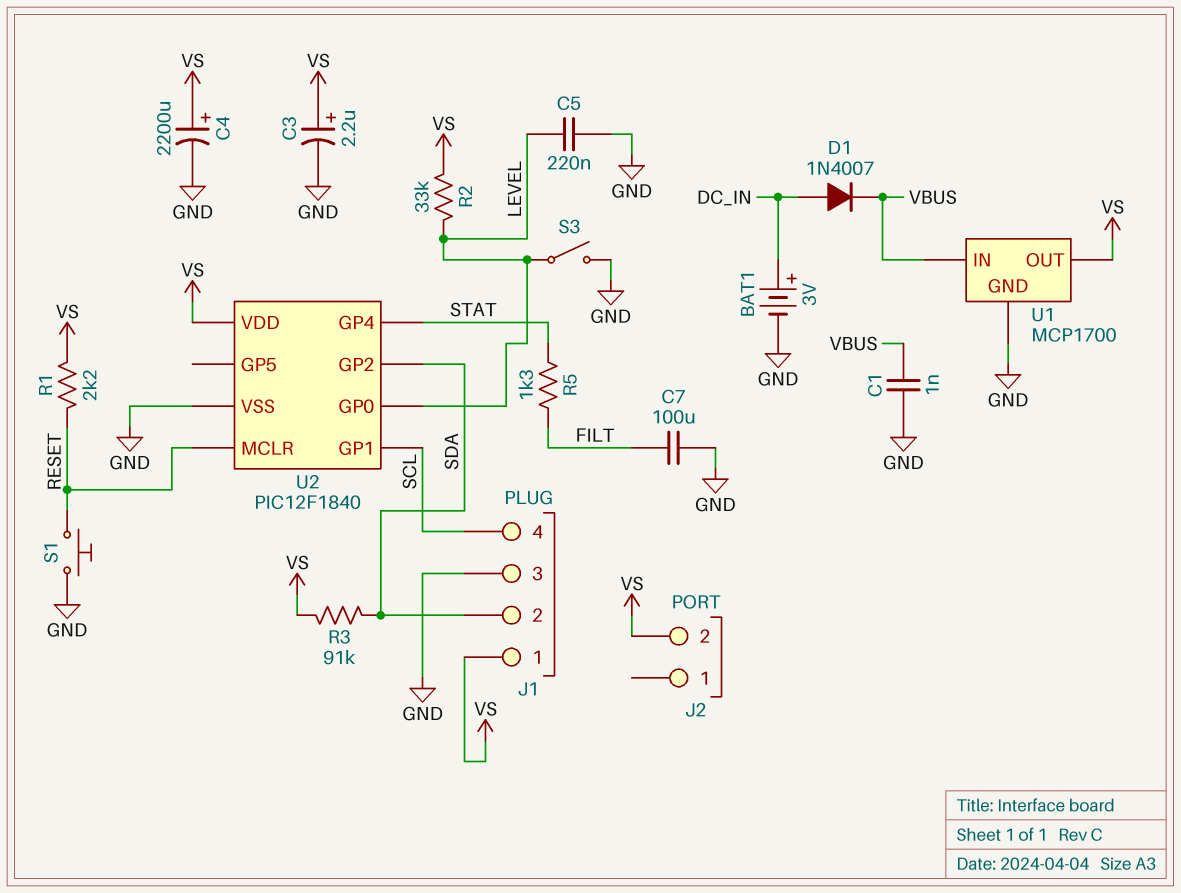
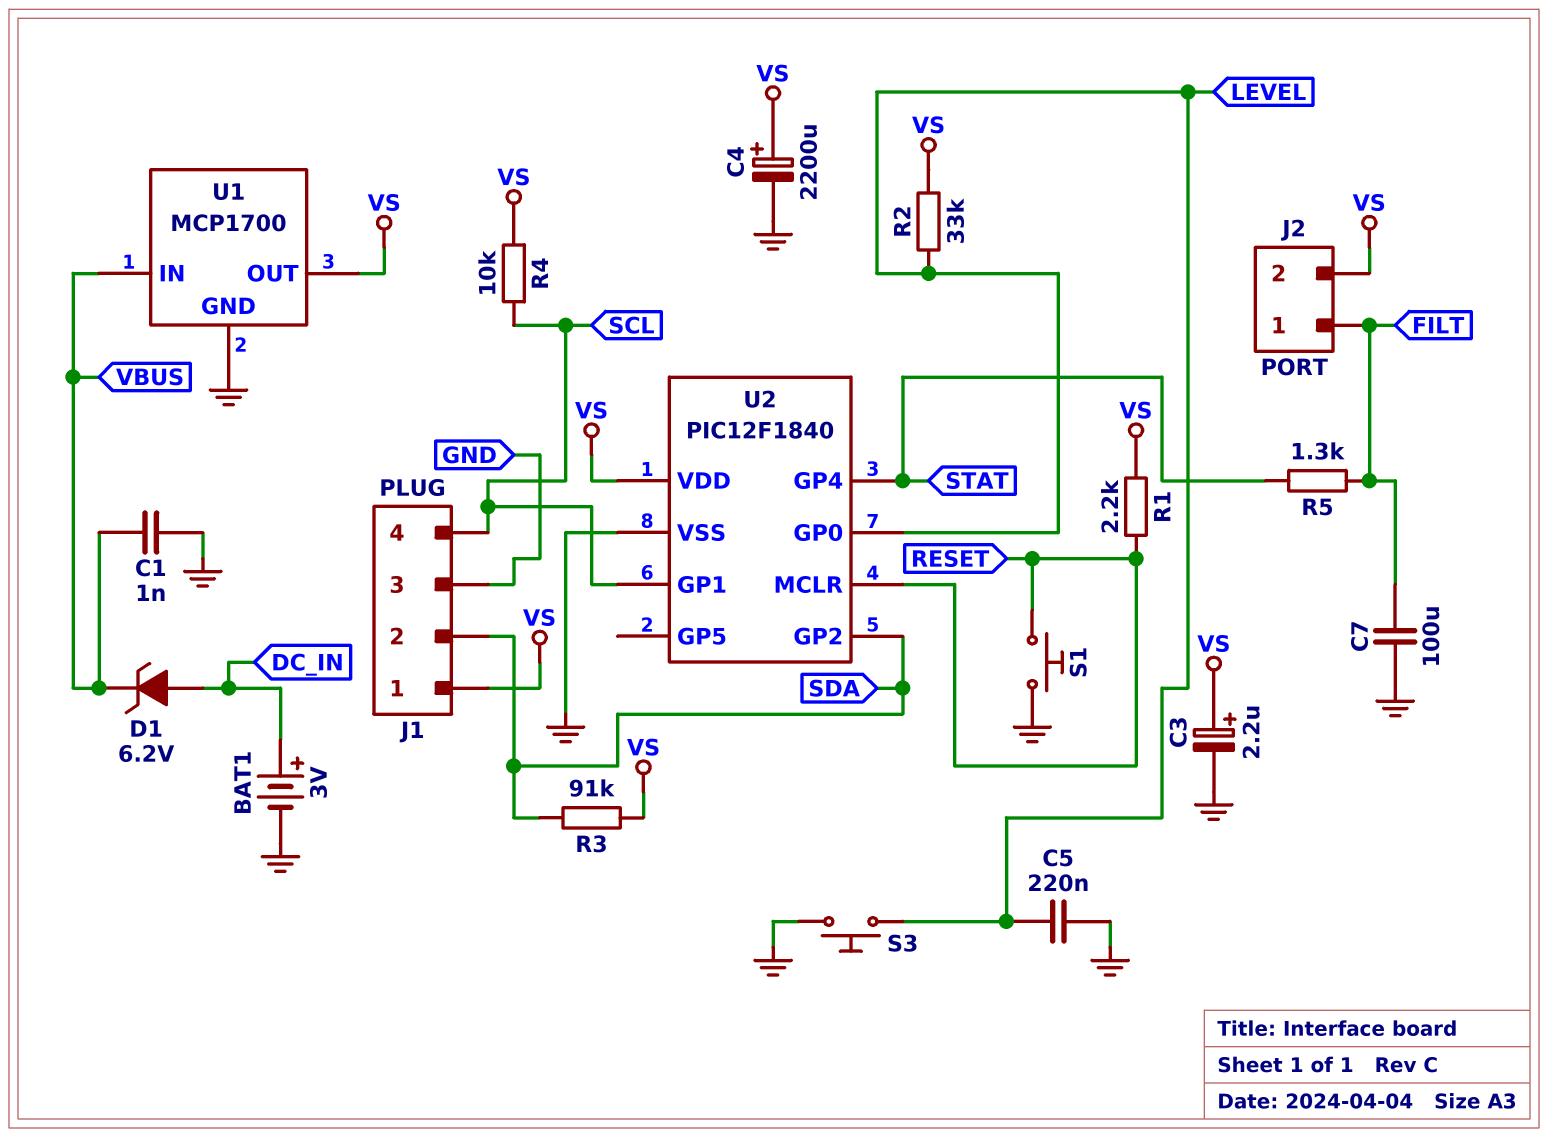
D1: diode 1N4007 (A DC_IN, K VBUS) -> zener 6.2V (A DC_IN, K VBUS)
J2 pin 1: none -> FILT
R4: none -> 10k (SCL, VS)
S3: switch (GND, LEVEL) -> button (GND, LEVEL)

